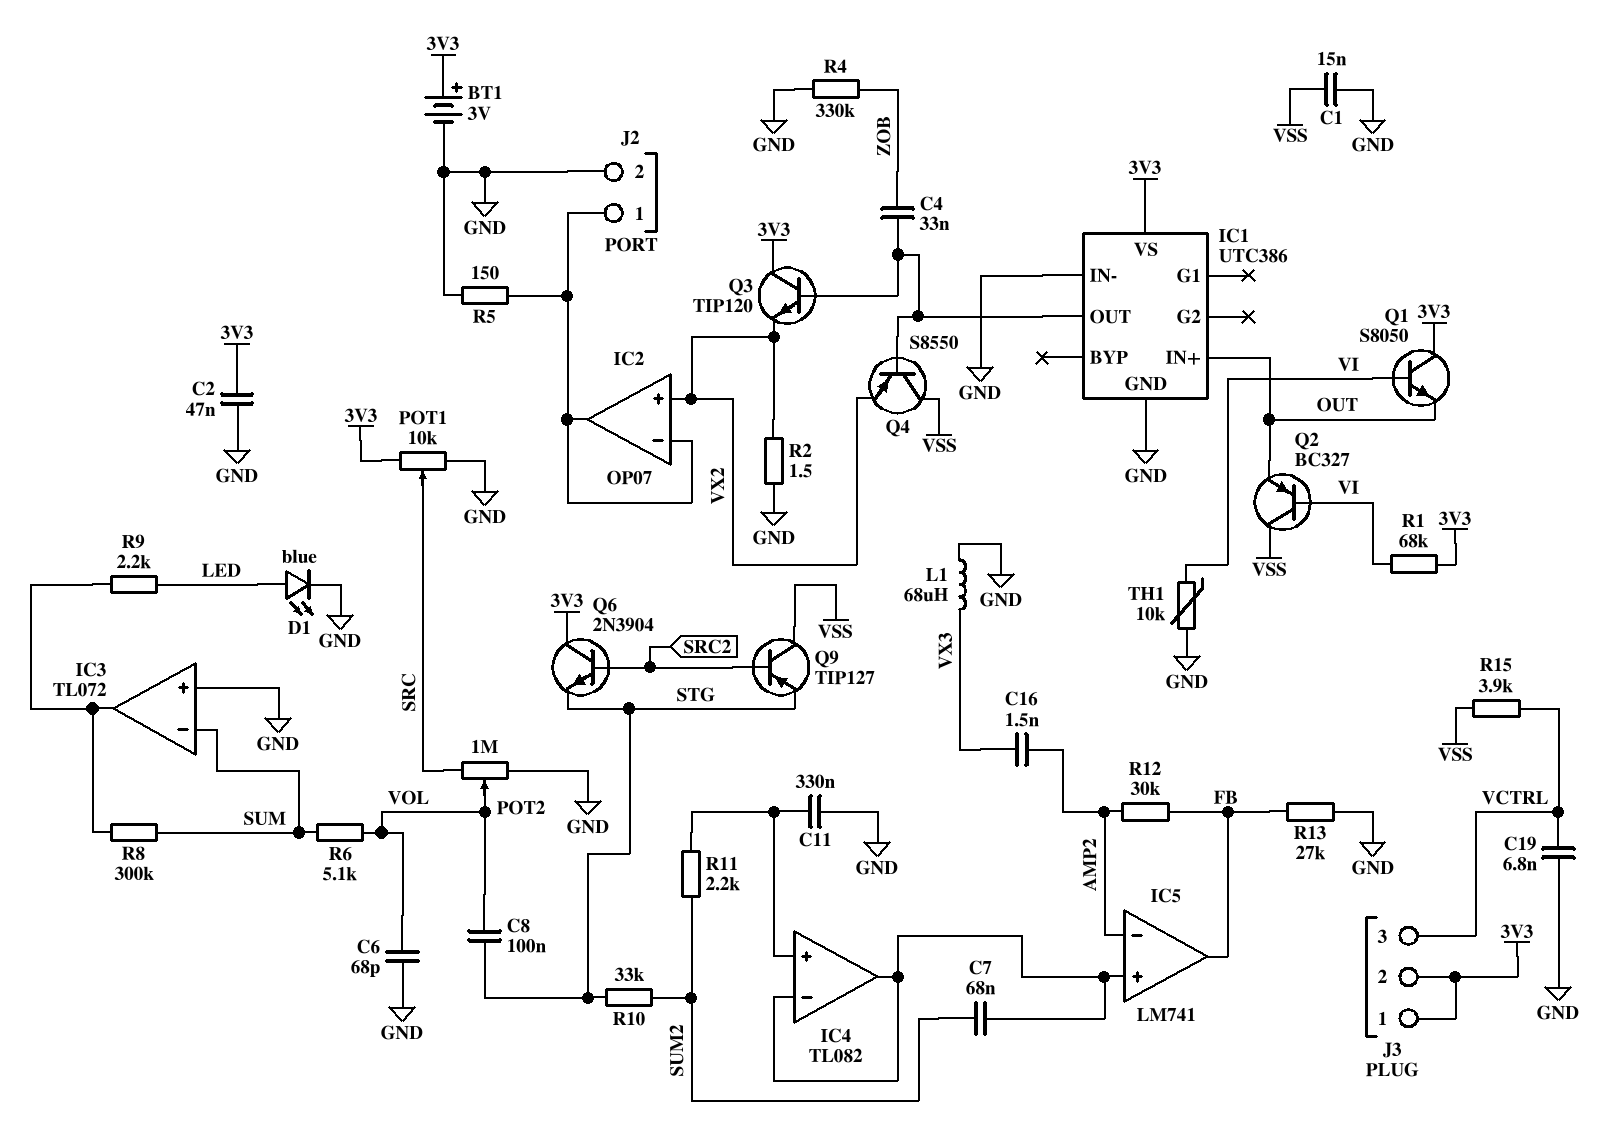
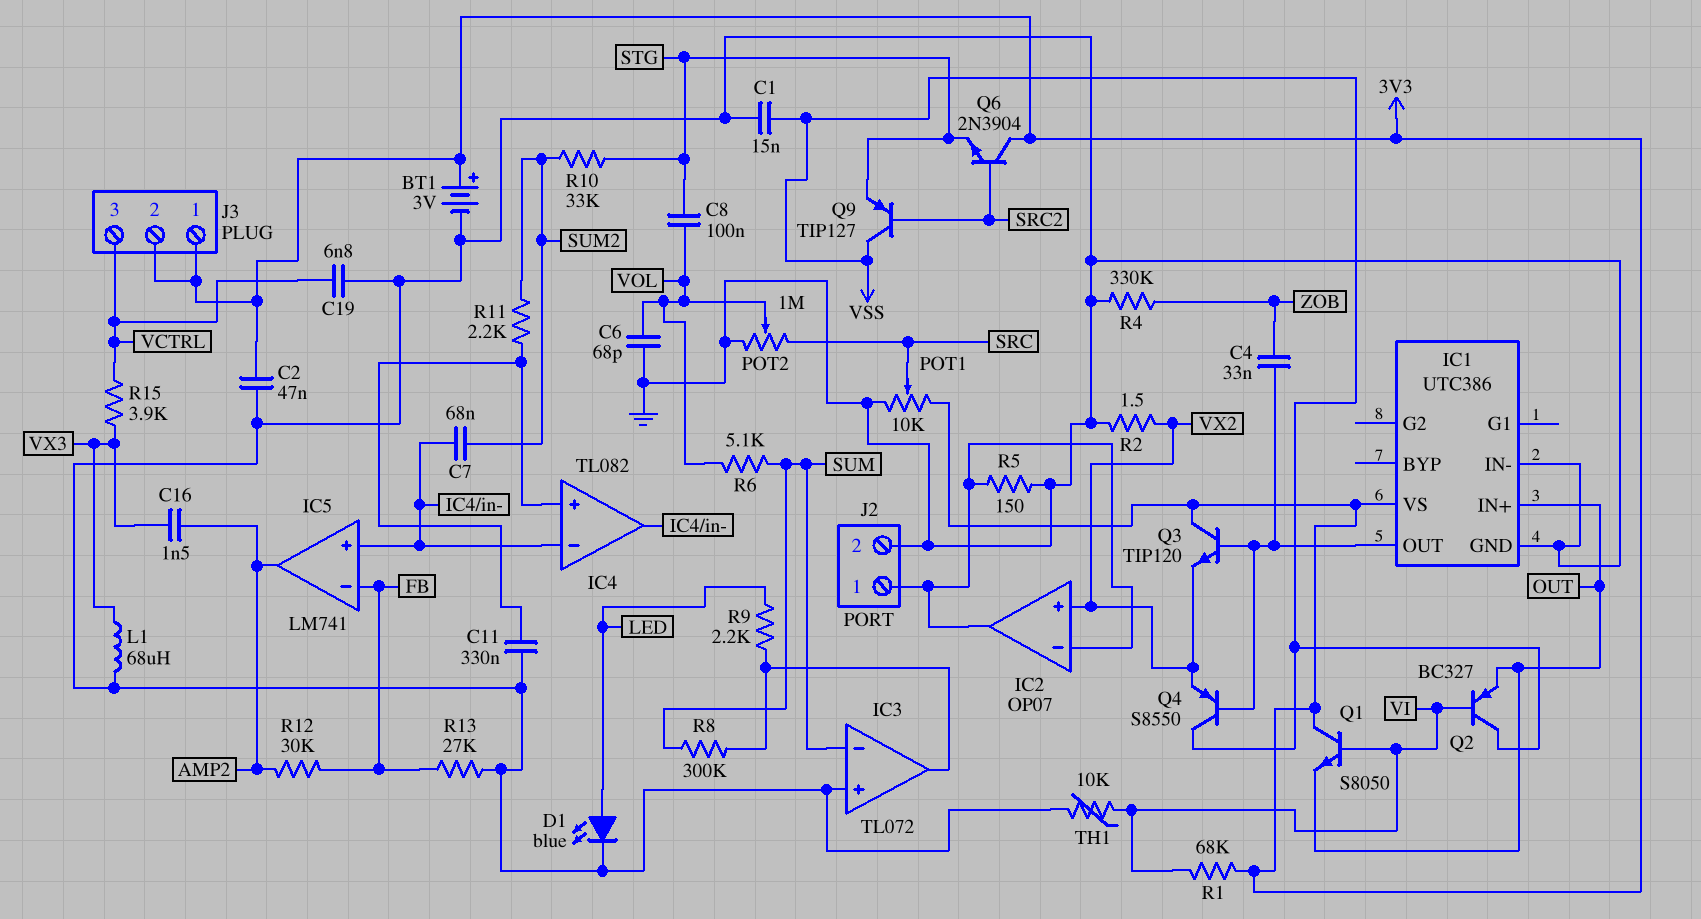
IC5 pin in-: AMP2 -> FB
IC5 pin out: FB -> AMP2
R15: 3.9k (VCTRL, VSS) -> 3.9k (VCTRL, VX3)

